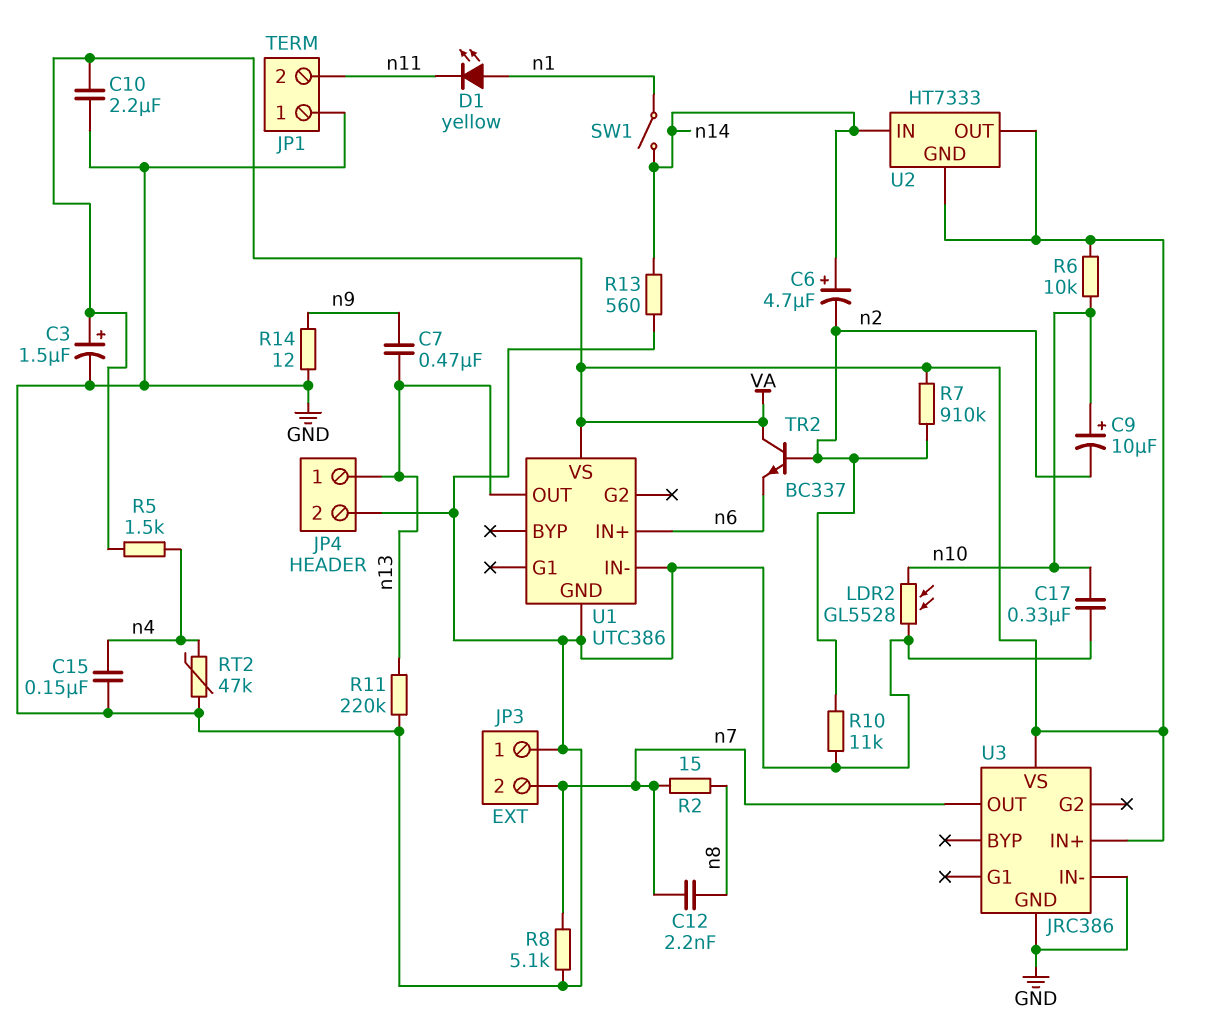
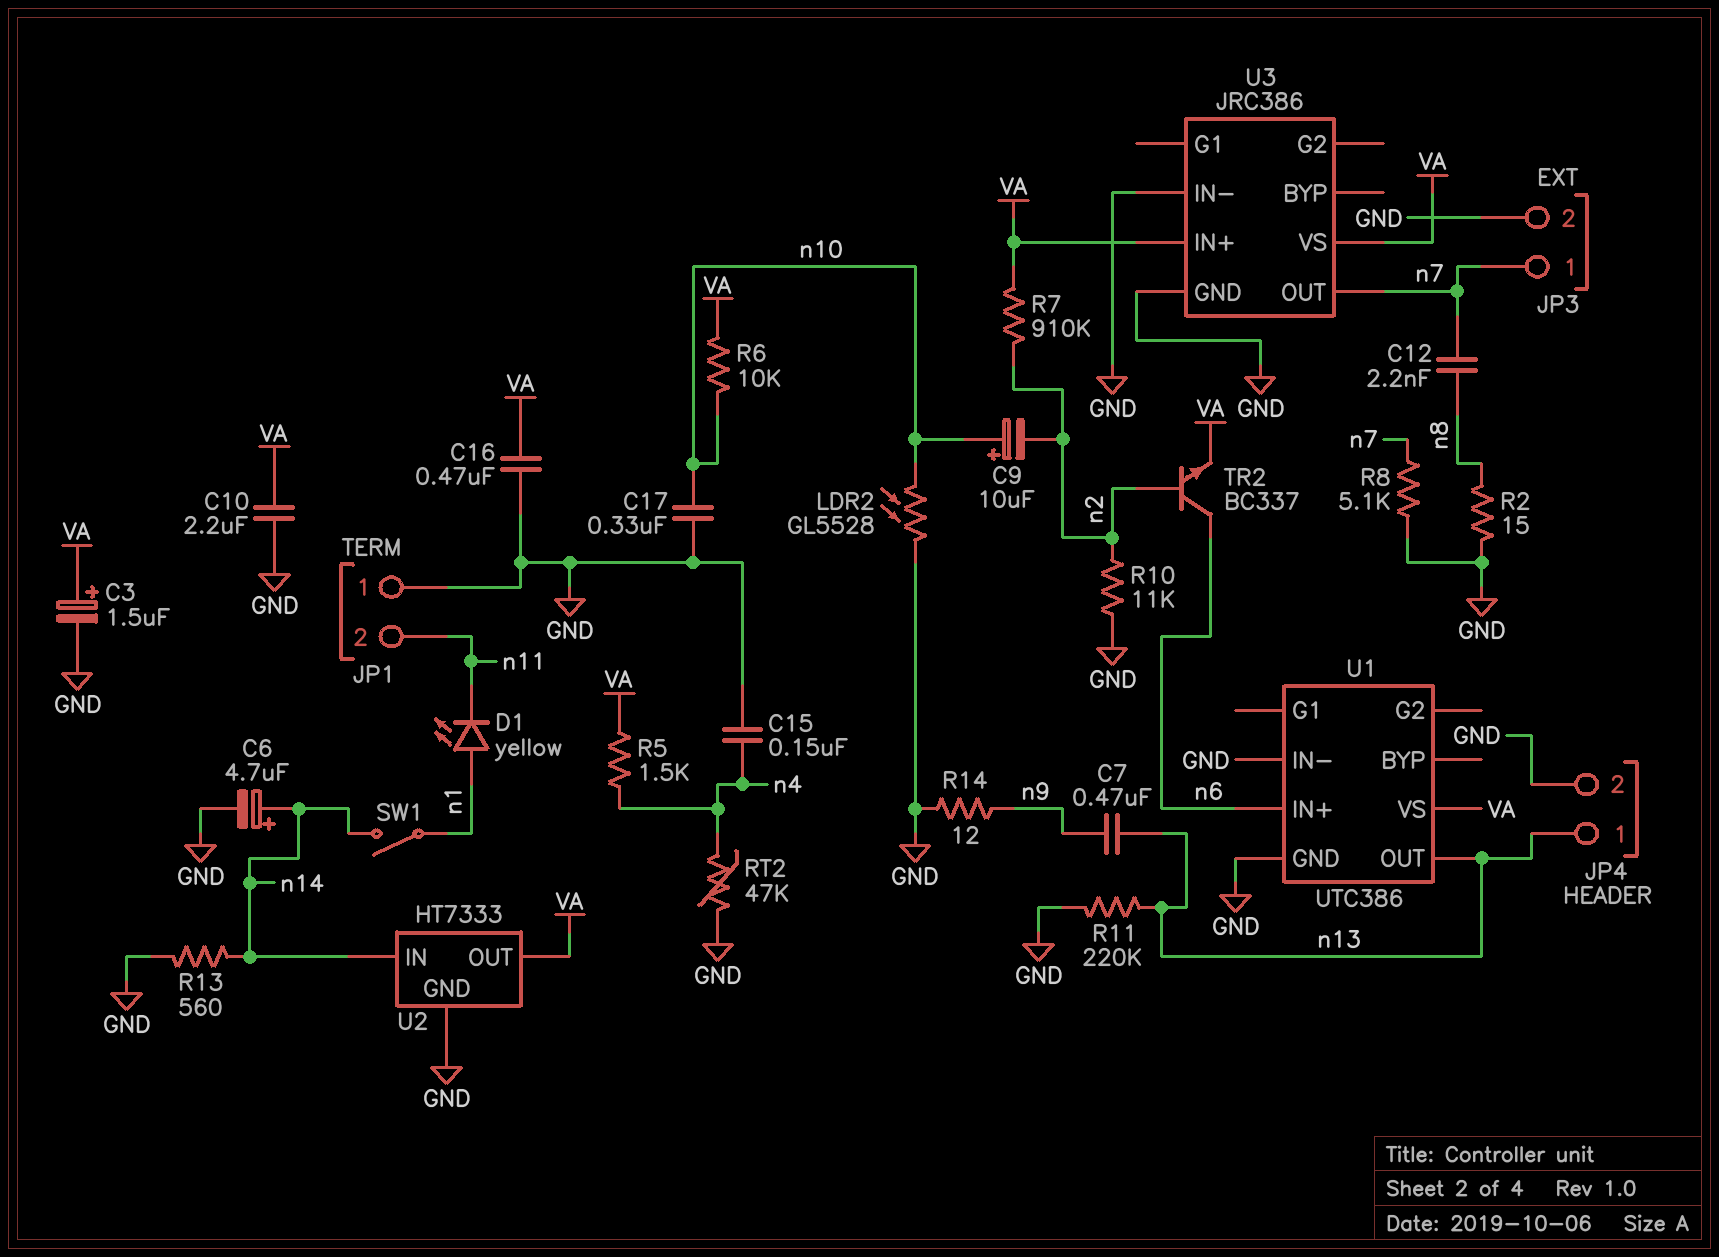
C6: 4.7uF (plus n14, minus n2) -> 4.7uF (plus n14, minus GND)
C16: none -> 470nF (GND, VA)
JP3 pin 1: GND -> n7
JP3 pin 2: n7 -> GND
R2: 15 (n7, n8) -> 15 (GND, n8)
TR2: NPN BC337 (B n2, C VA, E n6) -> NPN BC337 (B n2, C n6, E VA)
U2 pin GND: VA -> GND

